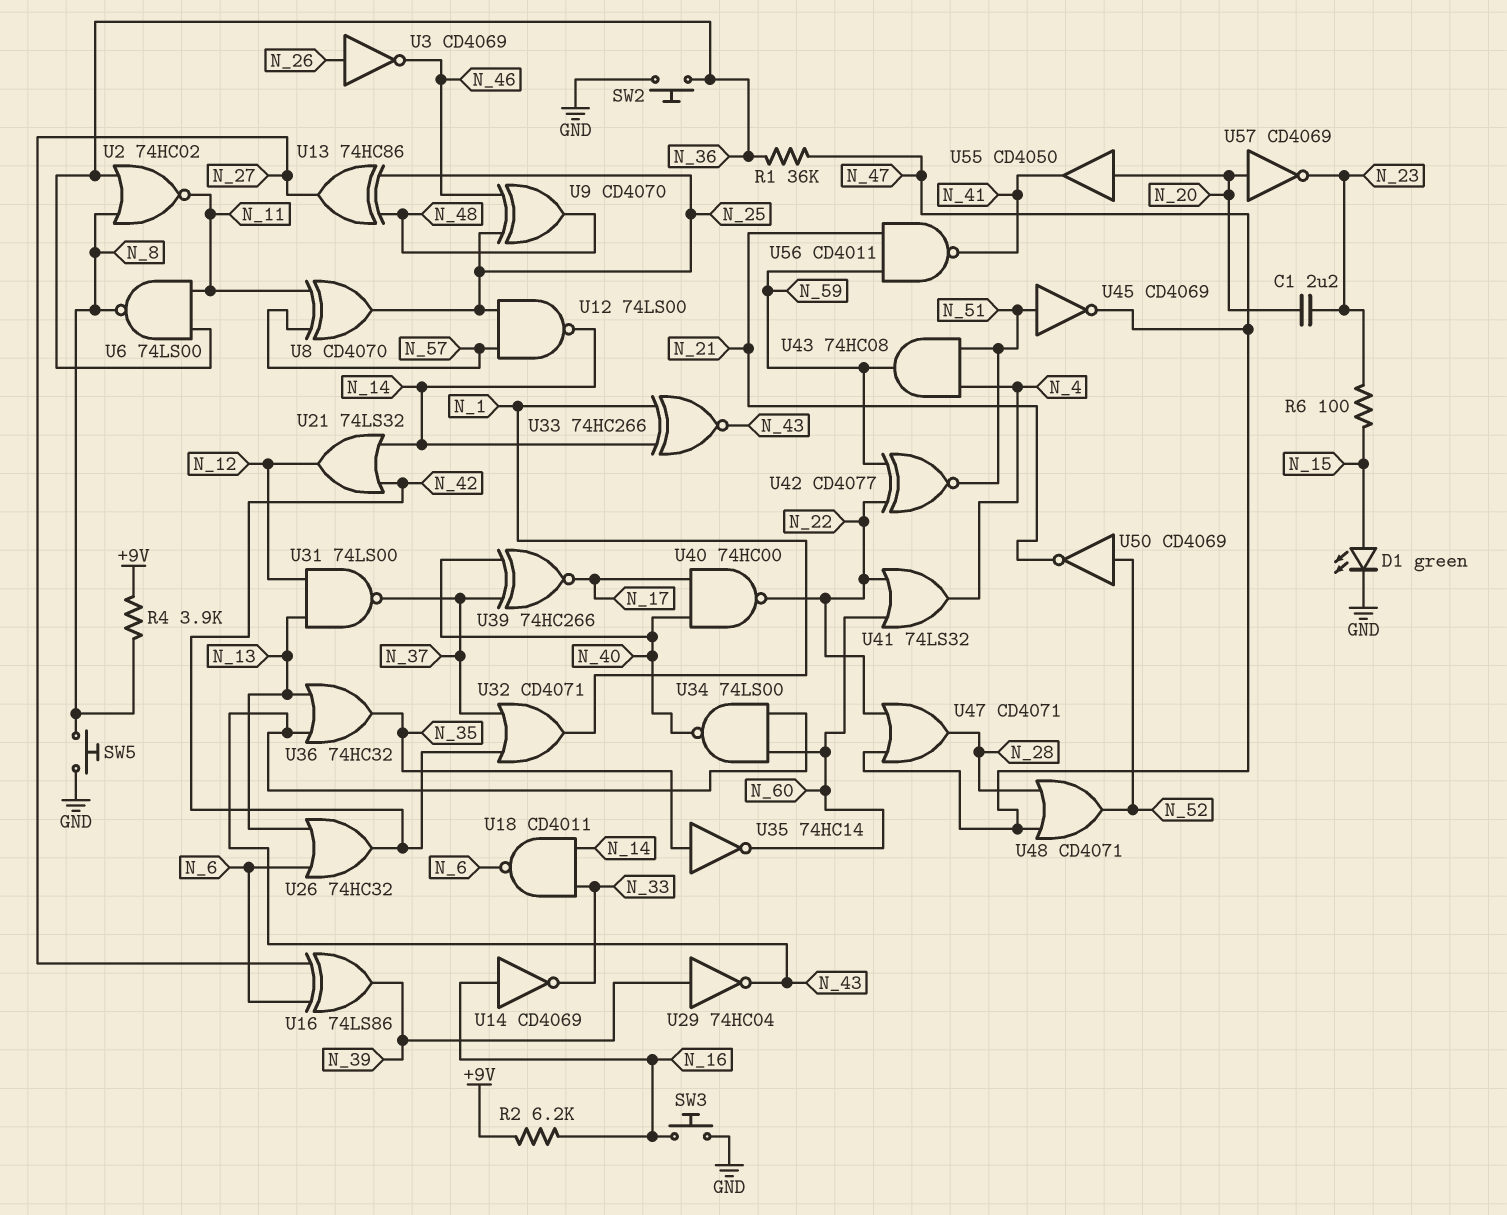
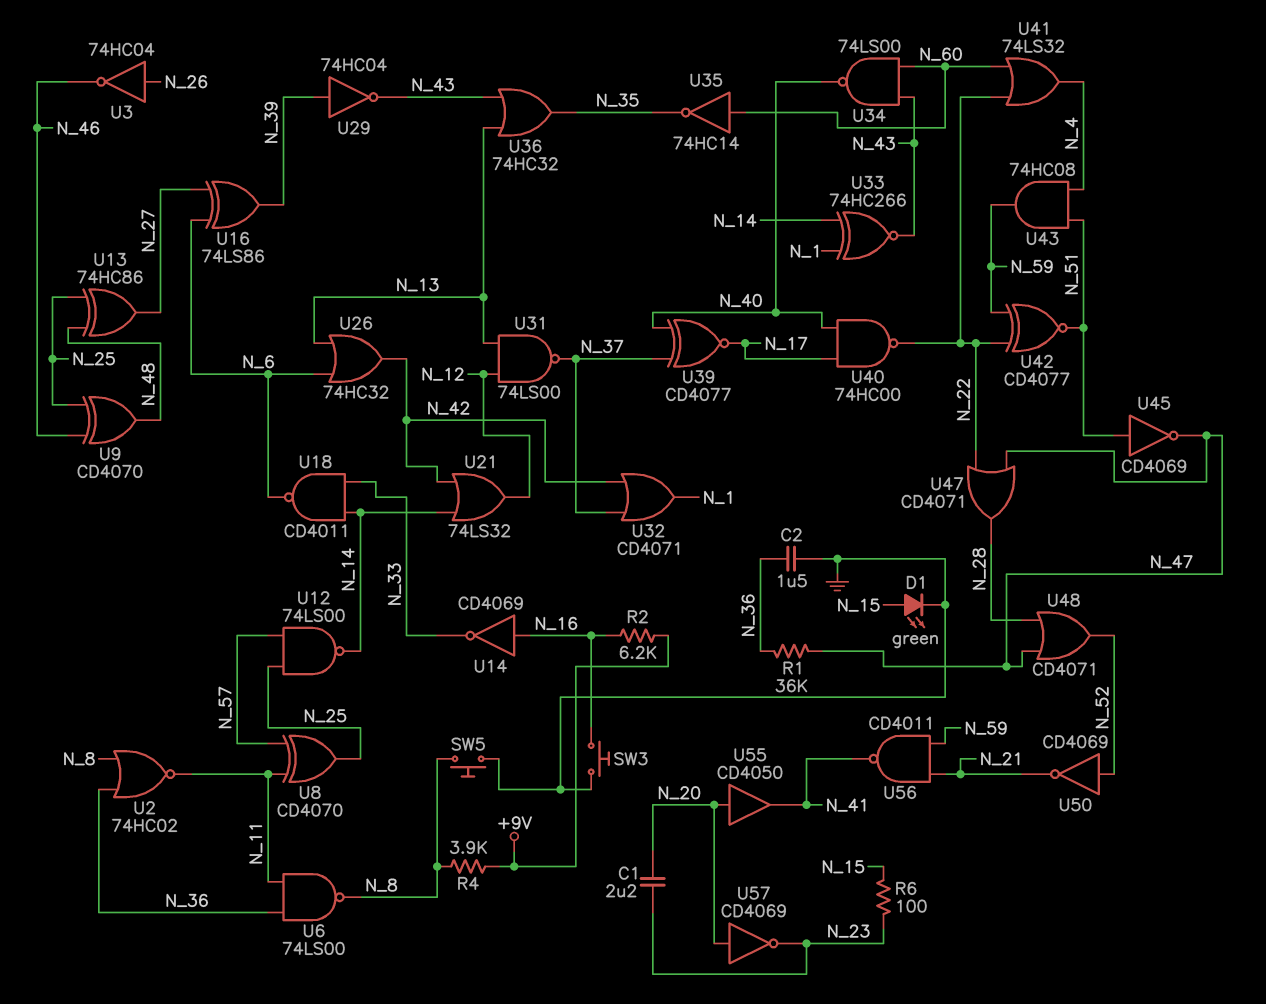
C2: none -> 1.5uF (GND, N_36)
SW2: button (GND, N_36) -> none
U3: NOT CD4069 (in N_26, out N_46) -> NOT 74HC04 (in N_26, out N_46)
U35: NOT 74HC14 (in N_35, out N_60) -> NOT 74HC14 (in N_60, out N_35)
U39: XNOR 74HC266 (in N_37, in N_40, out N_17) -> XNOR CD4077 (in N_37, in N_40, out N_17)

